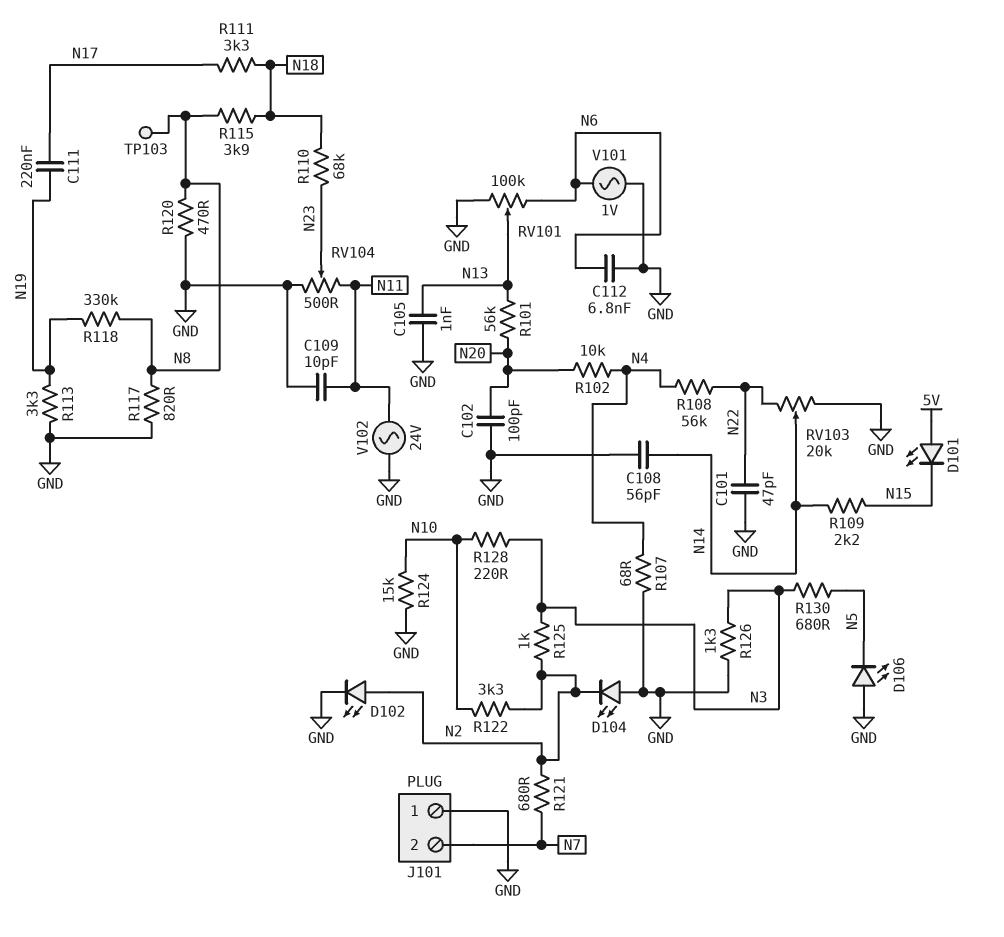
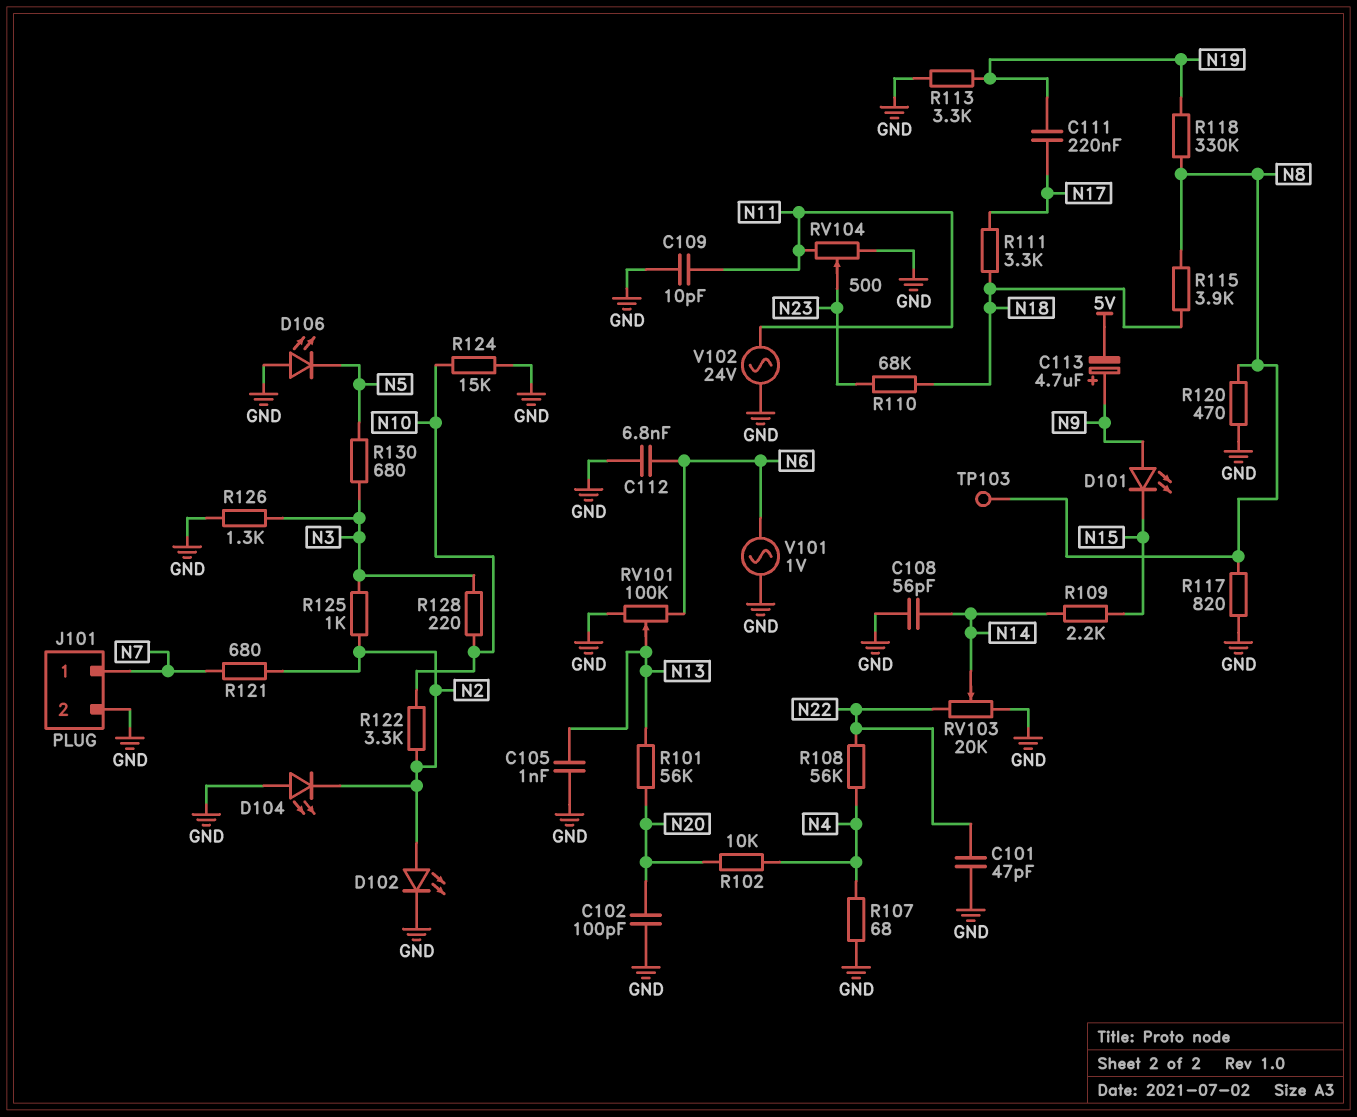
C113: none -> 4.7uF (plus N9, minus 5V)
D101: LED (A 5V, K N15) -> LED (A N9, K N15)
J101 pin 1: GND -> N7
J101 pin 2: N7 -> GND

